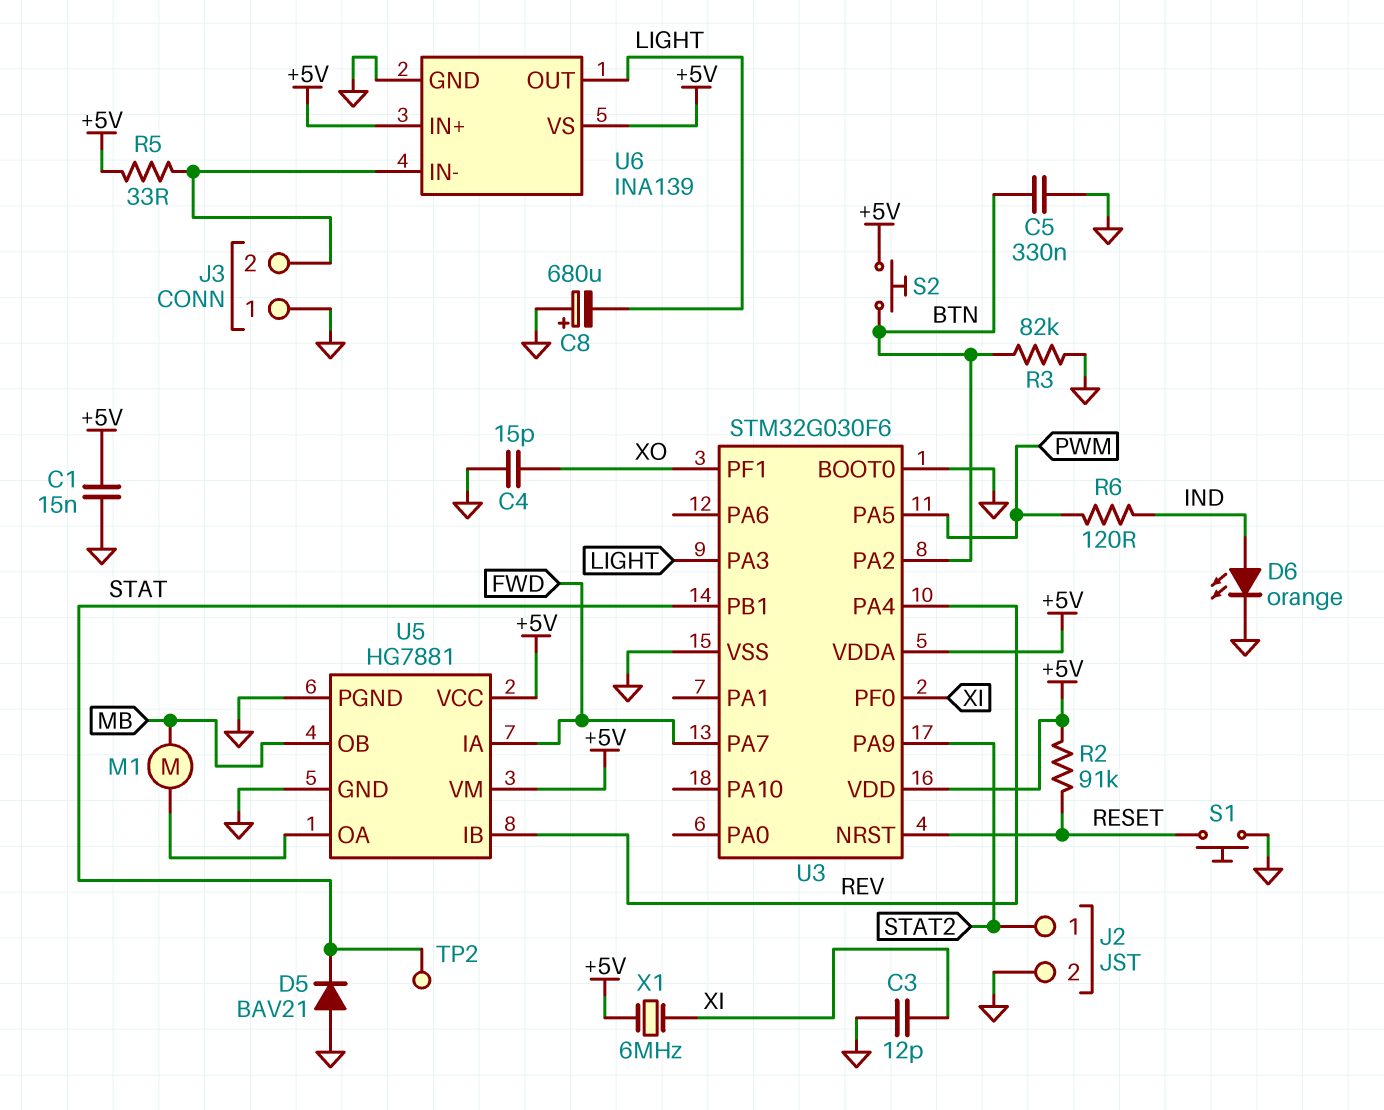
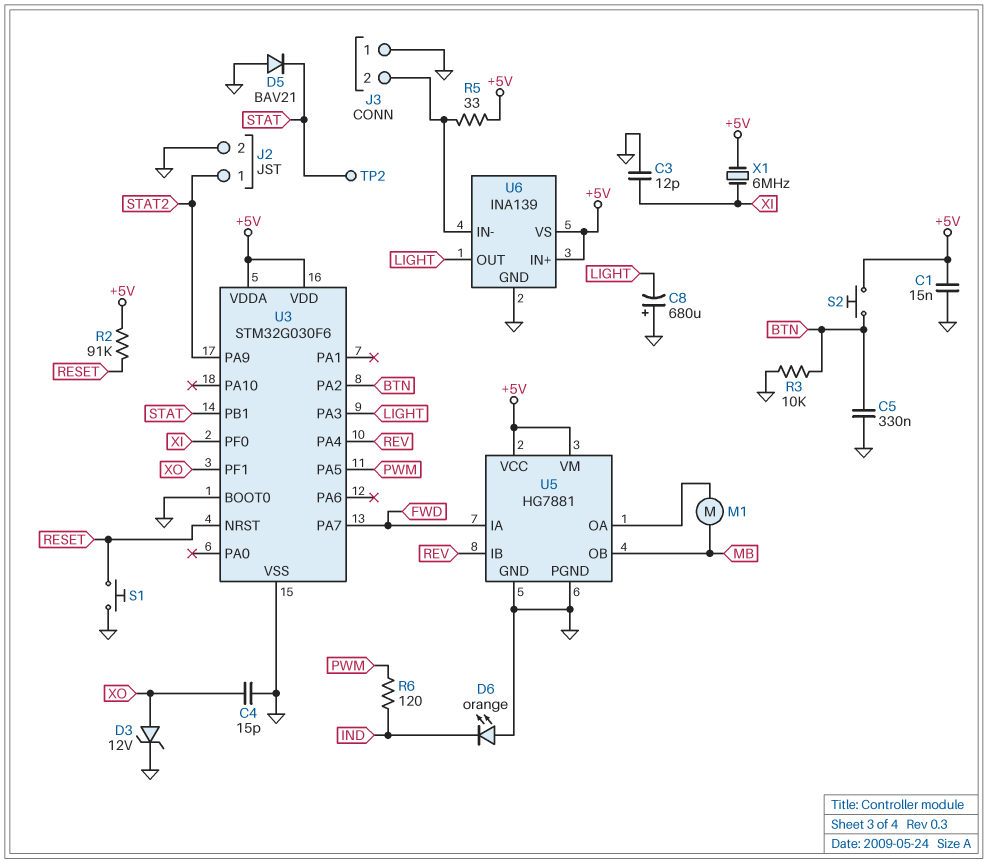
D3: none -> zener 12V (A XO, K GND)
D6: LED orange (A IND, K GND) -> LED orange (A GND, K IND)
R3: 82k (BTN, GND) -> 10k (BTN, GND)

